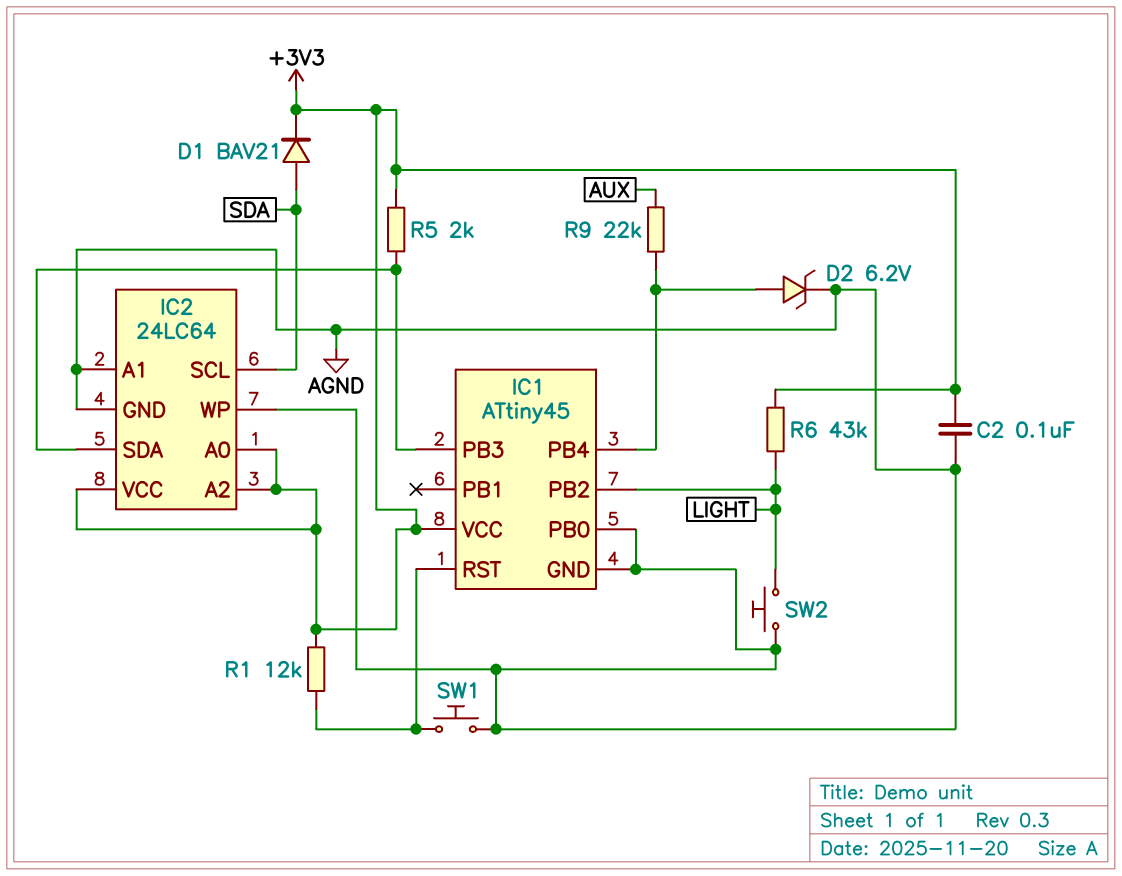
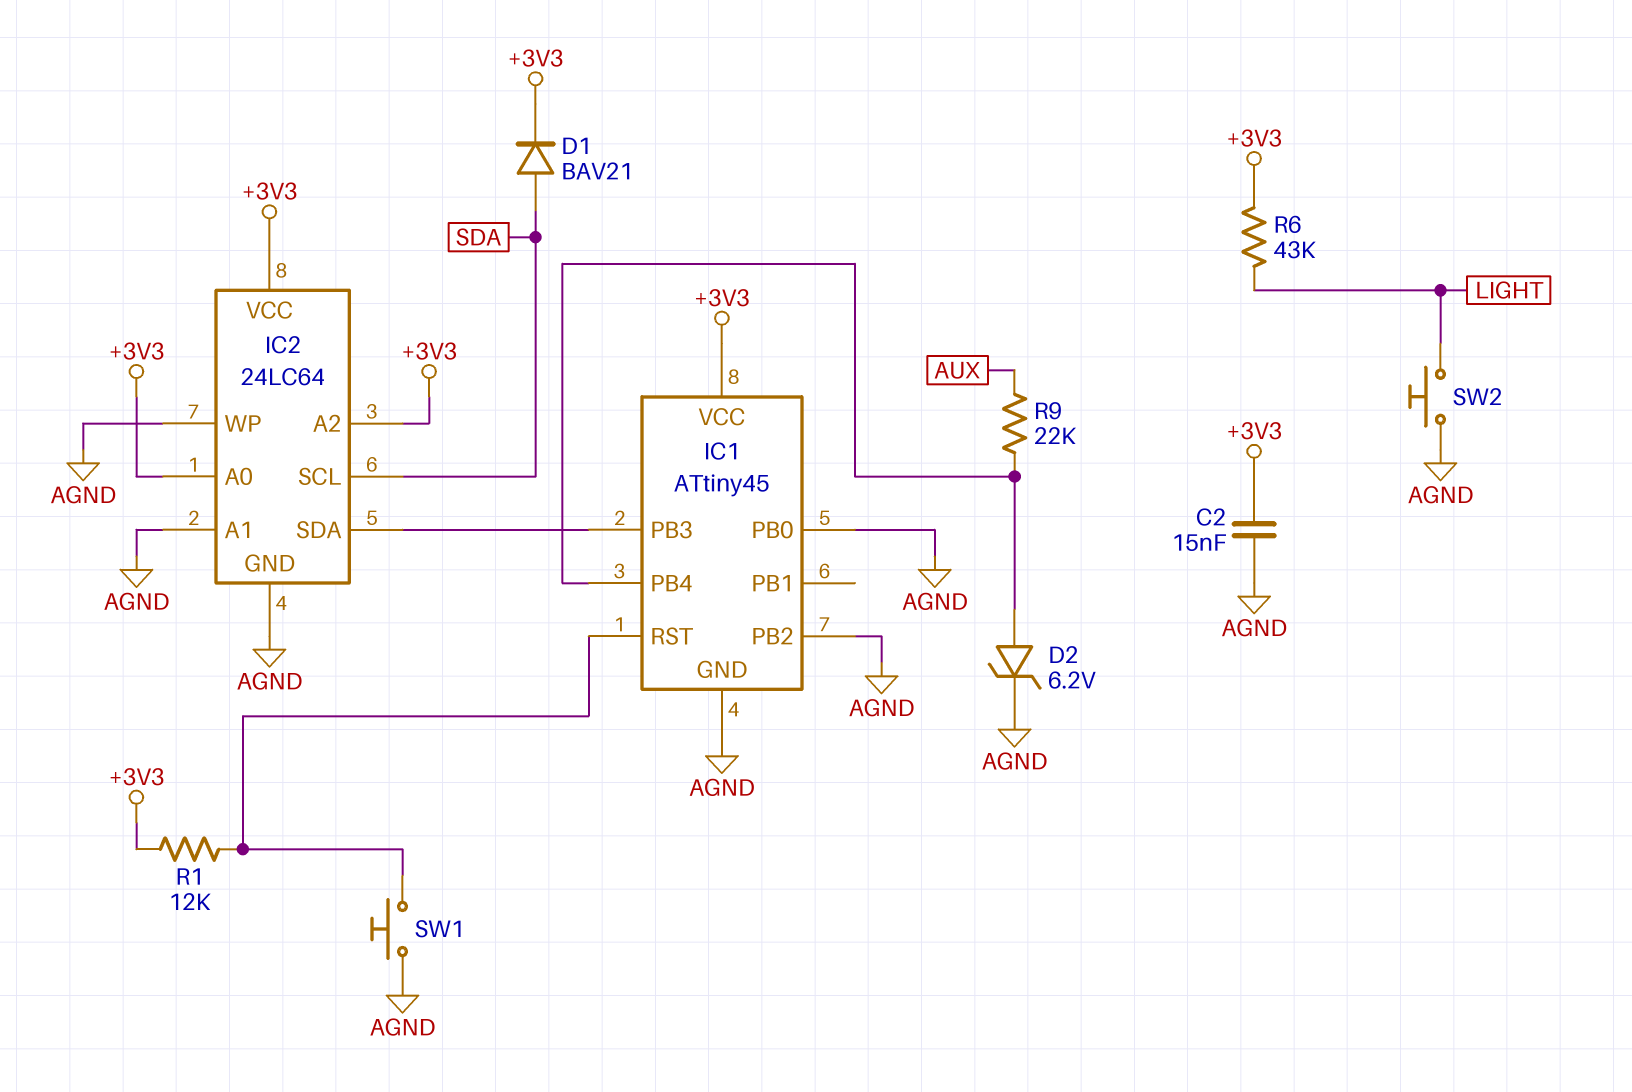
C2: 100nF (+3V3, AGND) -> 15nF (+3V3, AGND)
IC1 pin PB2: LIGHT -> AGND
R5: 2k (+3V3, IC1/PB3) -> none

